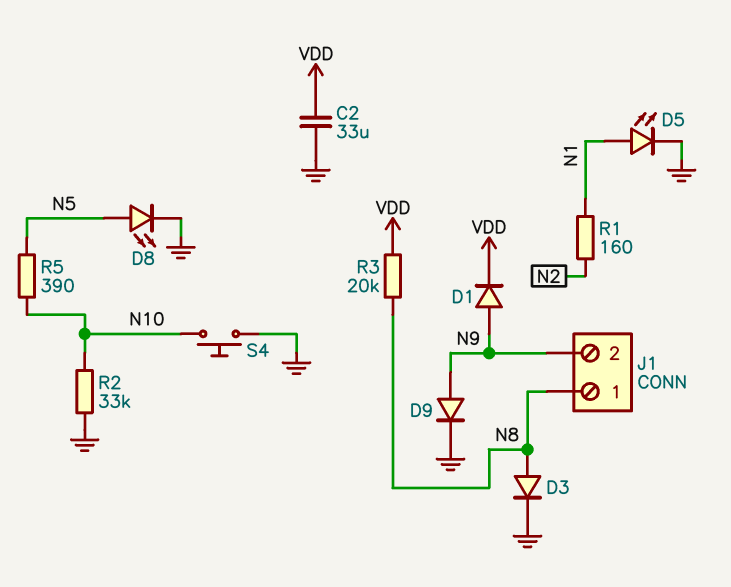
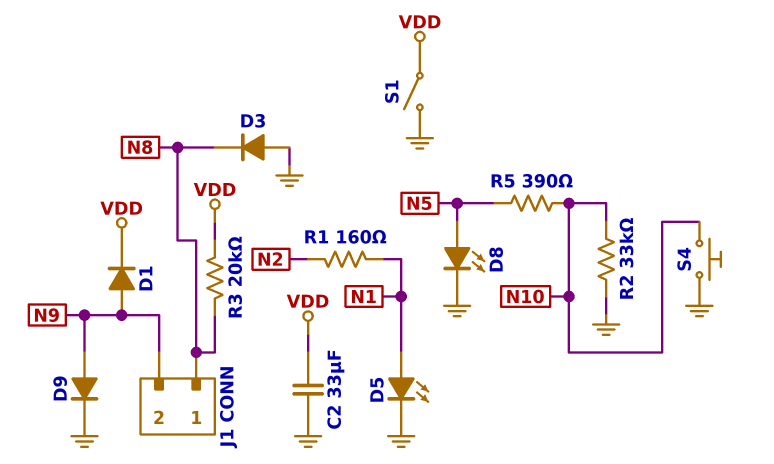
D3: diode (A N8, K GND) -> diode (A GND, K N8)
S1: none -> switch (GND, VDD)

